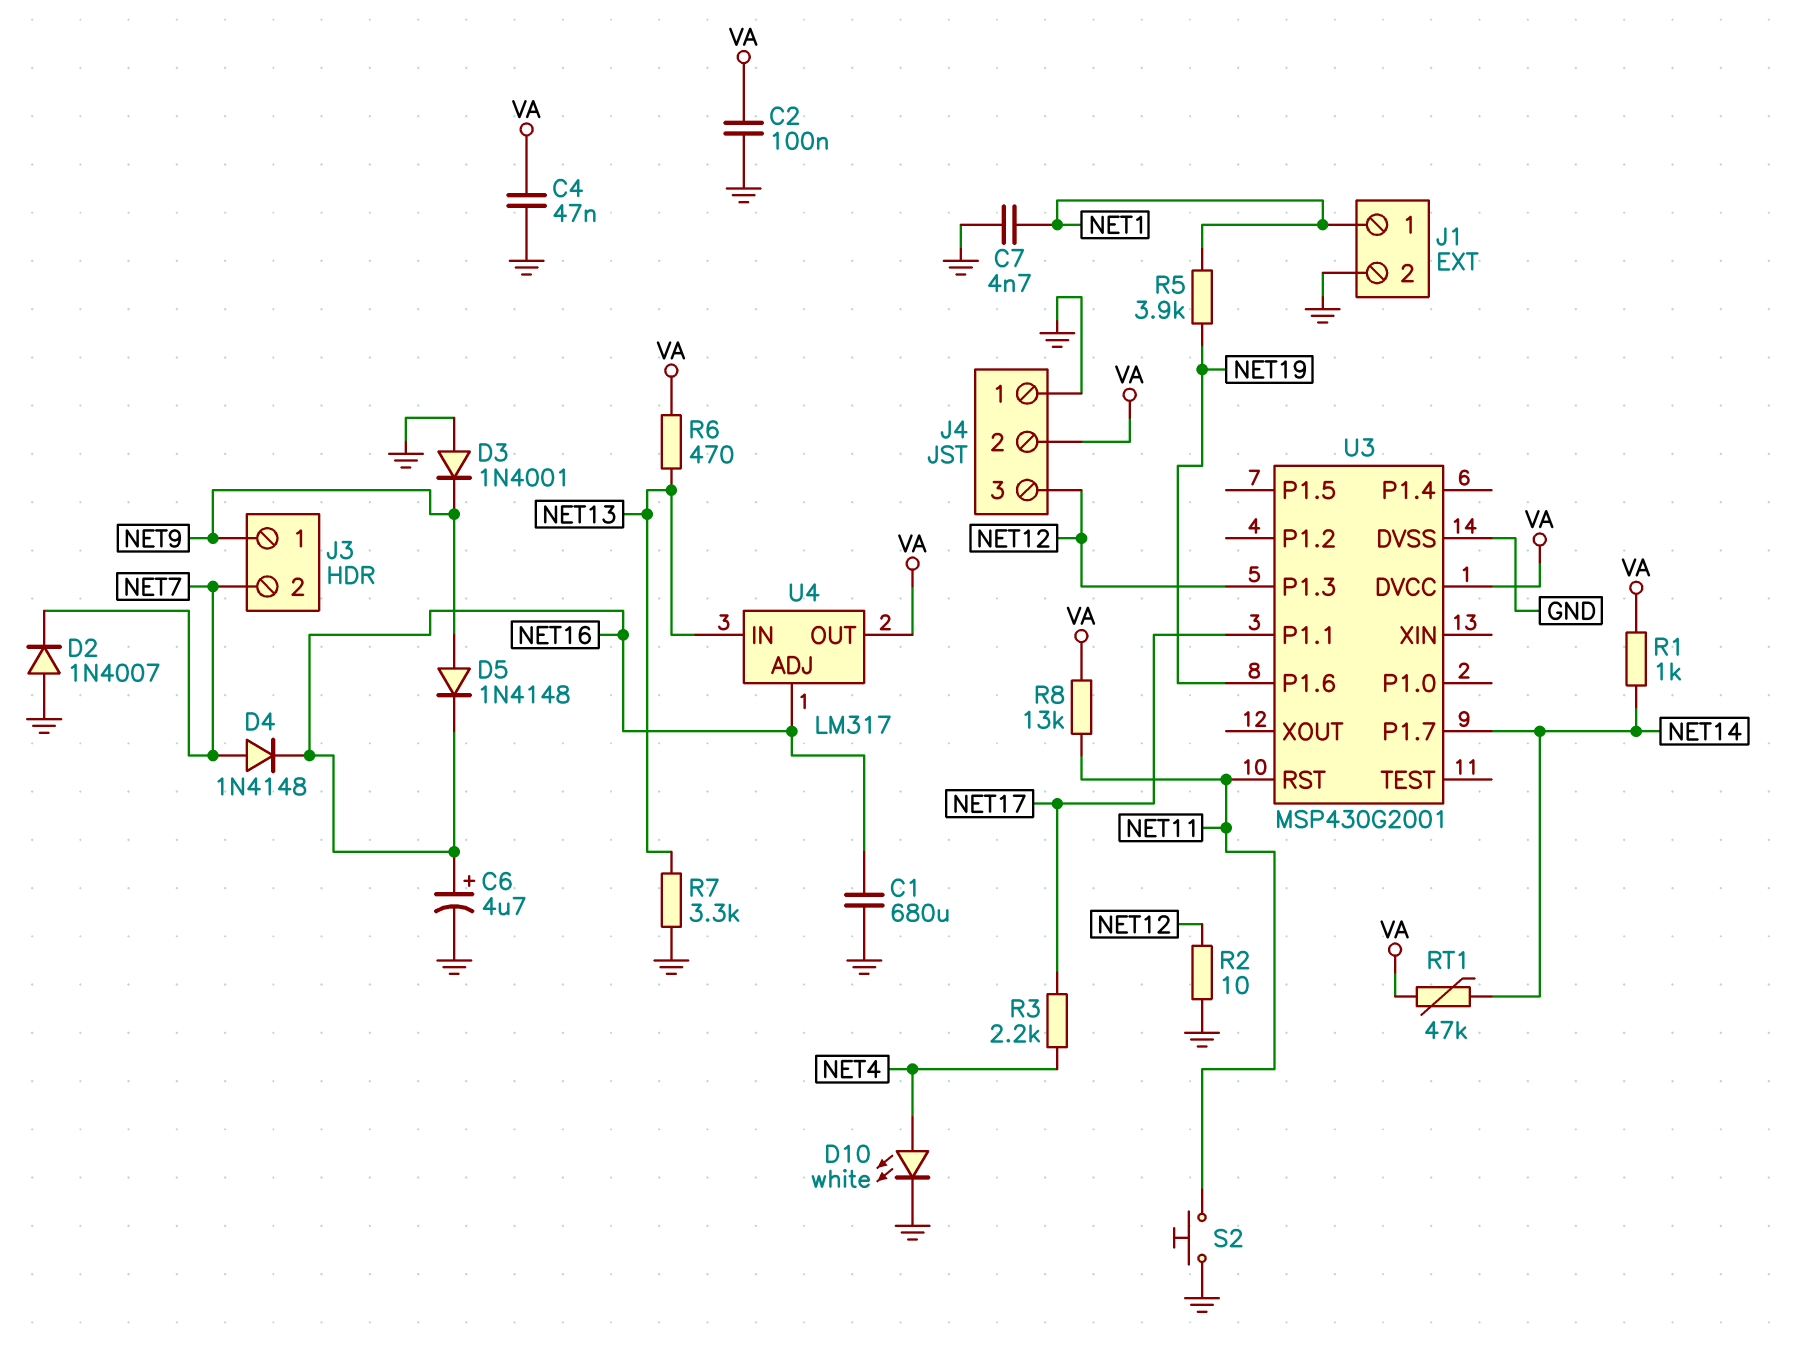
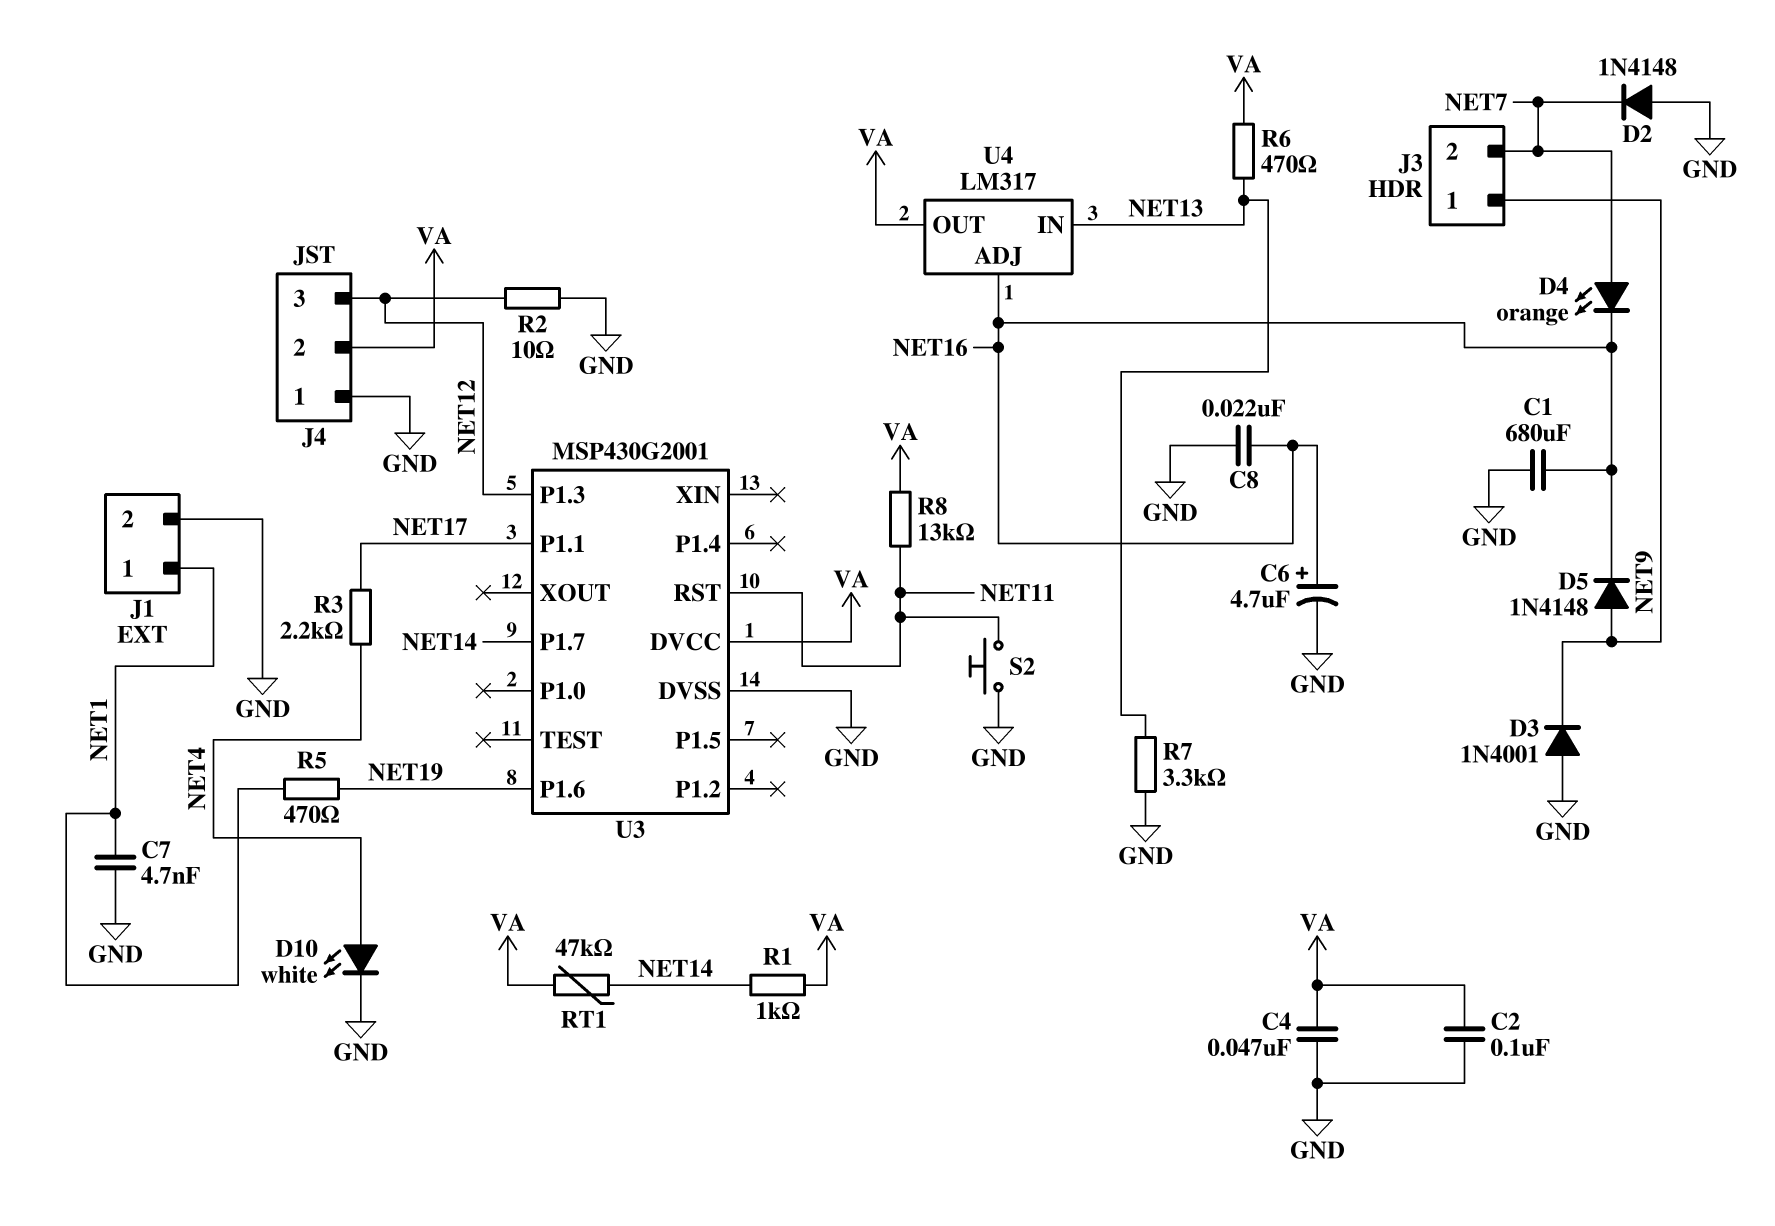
C8: none -> 22nF (GND, NET16)
D2: diode 1N4007 (A GND, K NET7) -> diode 1N4148 (A GND, K NET7)
D4: diode 1N4148 (A NET7, K NET16) -> LED orange (A NET7, K NET16)
R5: 3.9k (NET1, NET19) -> 470 (NET1, NET19)

